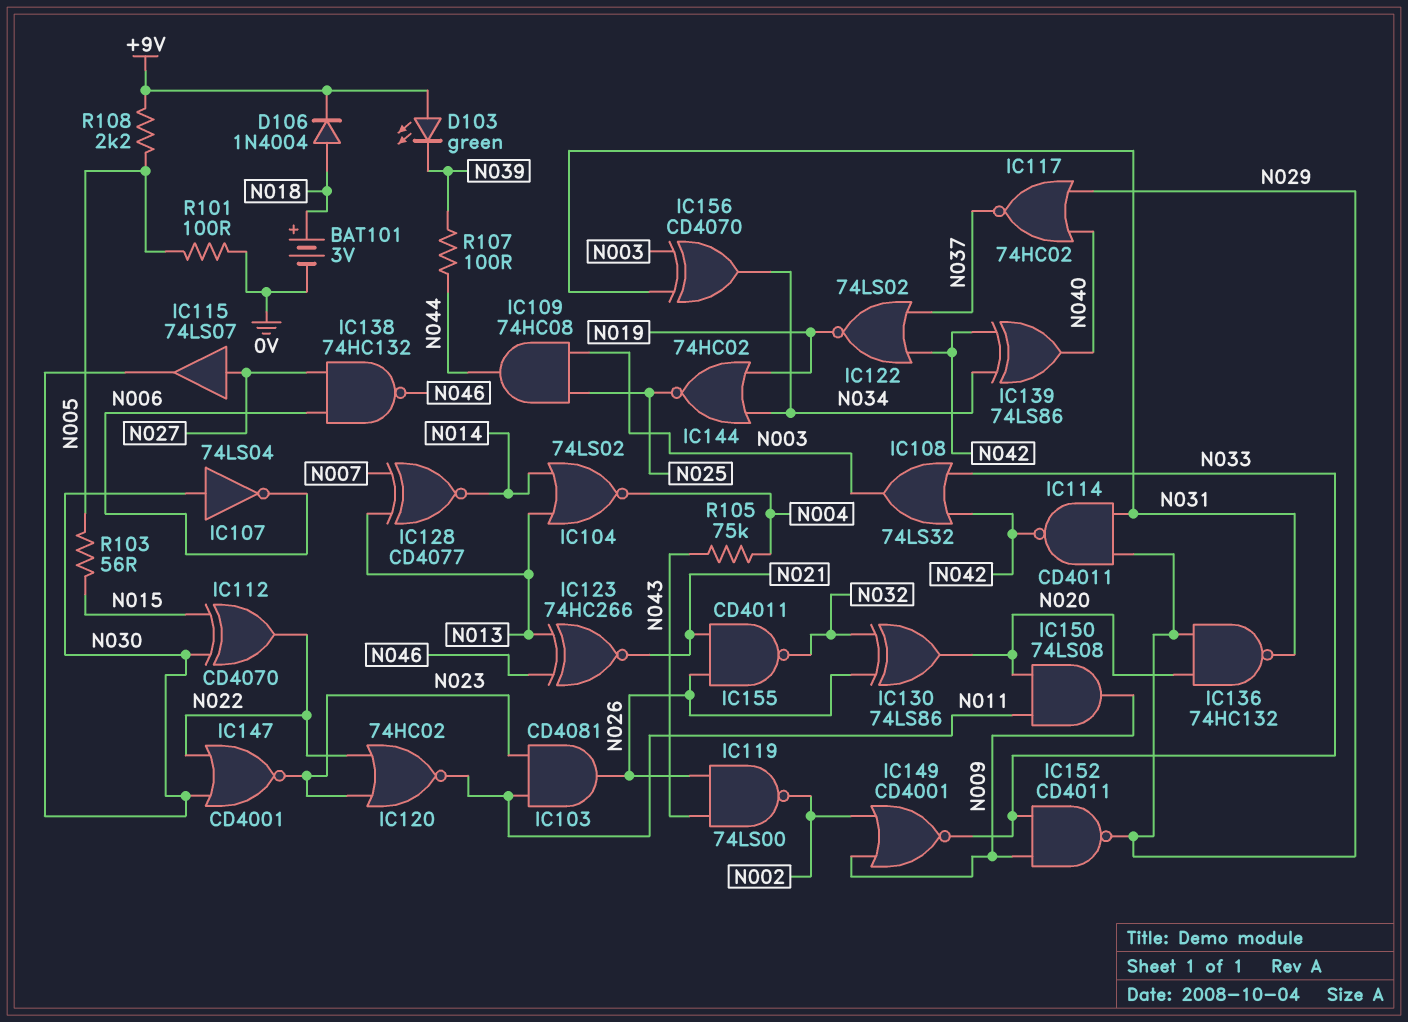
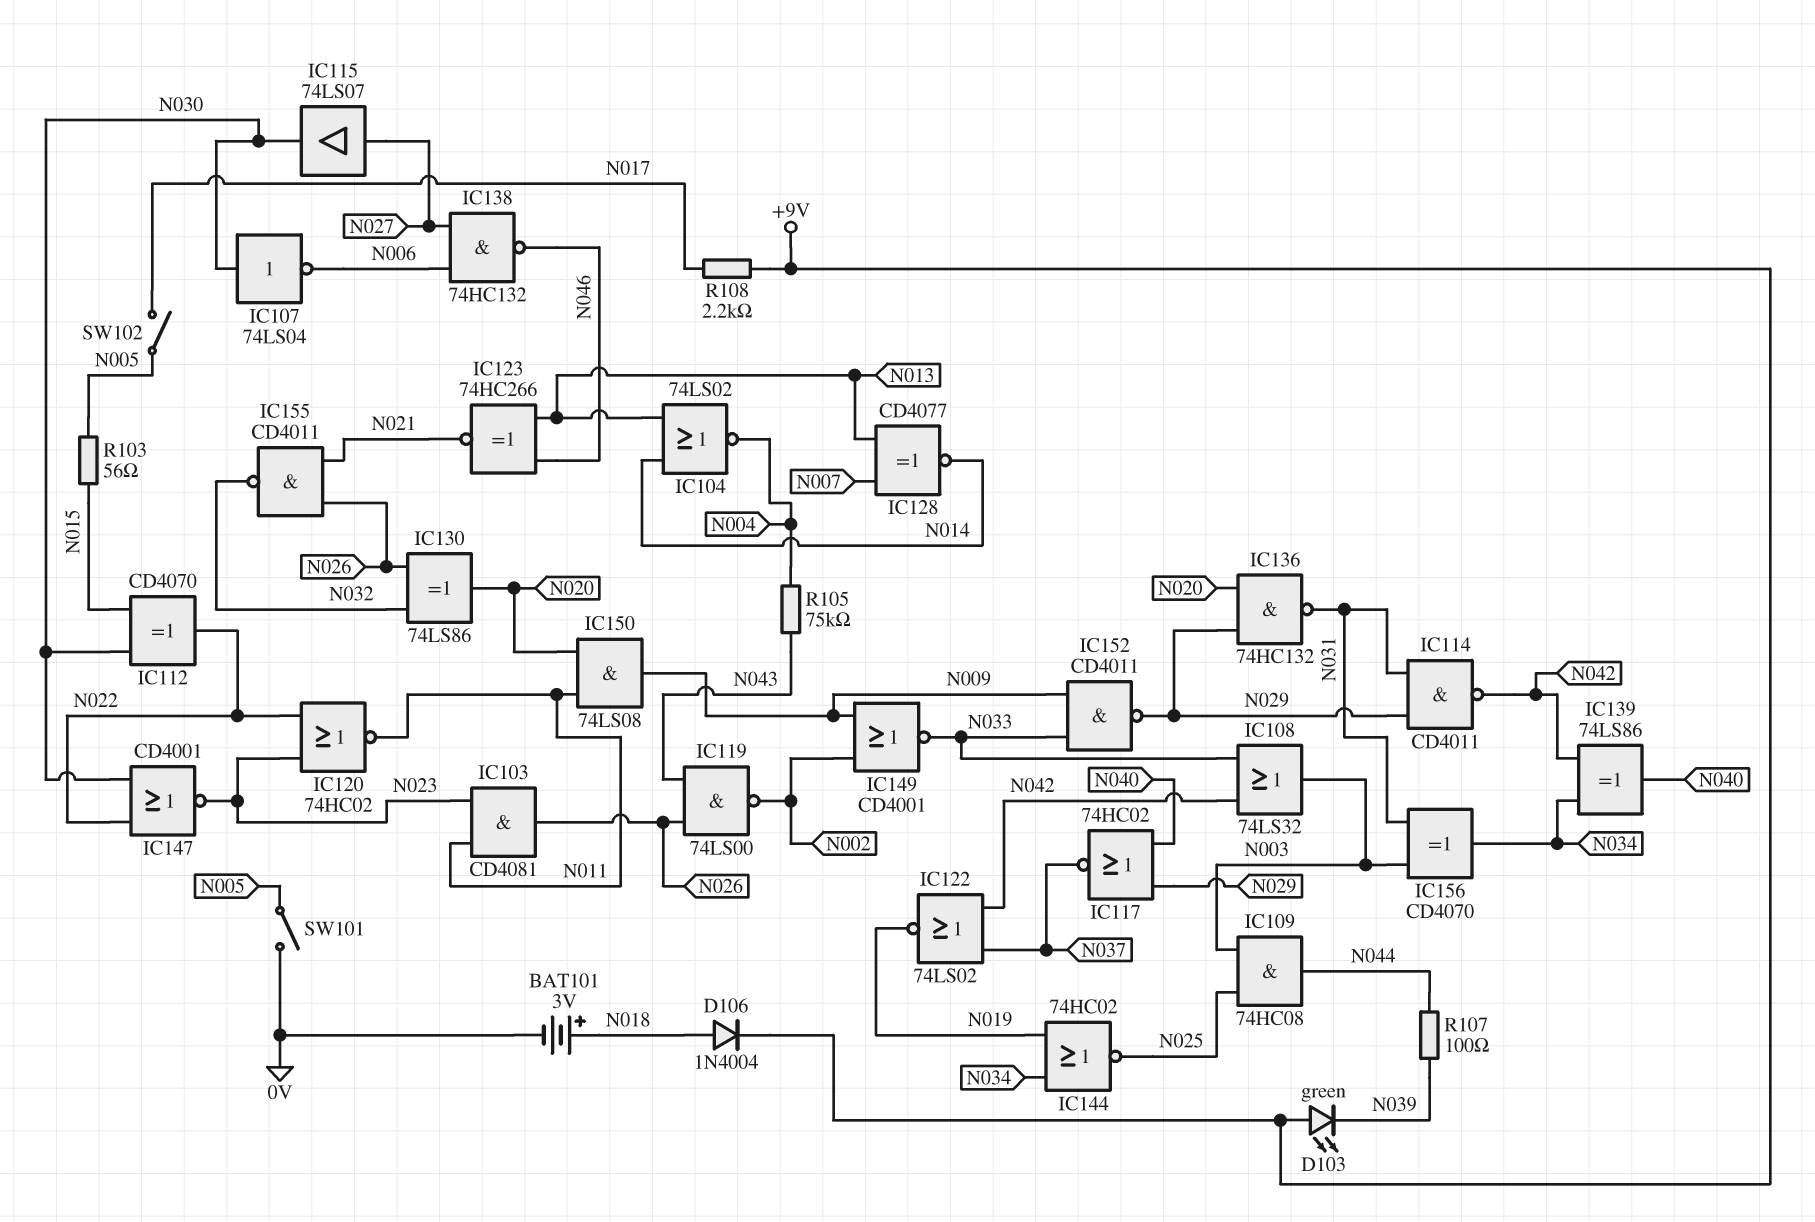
R101: 100 (0V, N005) -> none
R108: 2.2k (+9V, N005) -> 2.2k (+9V, N017)
SW101: none -> switch (0V, N005)
SW102: none -> switch (N005, N017)

